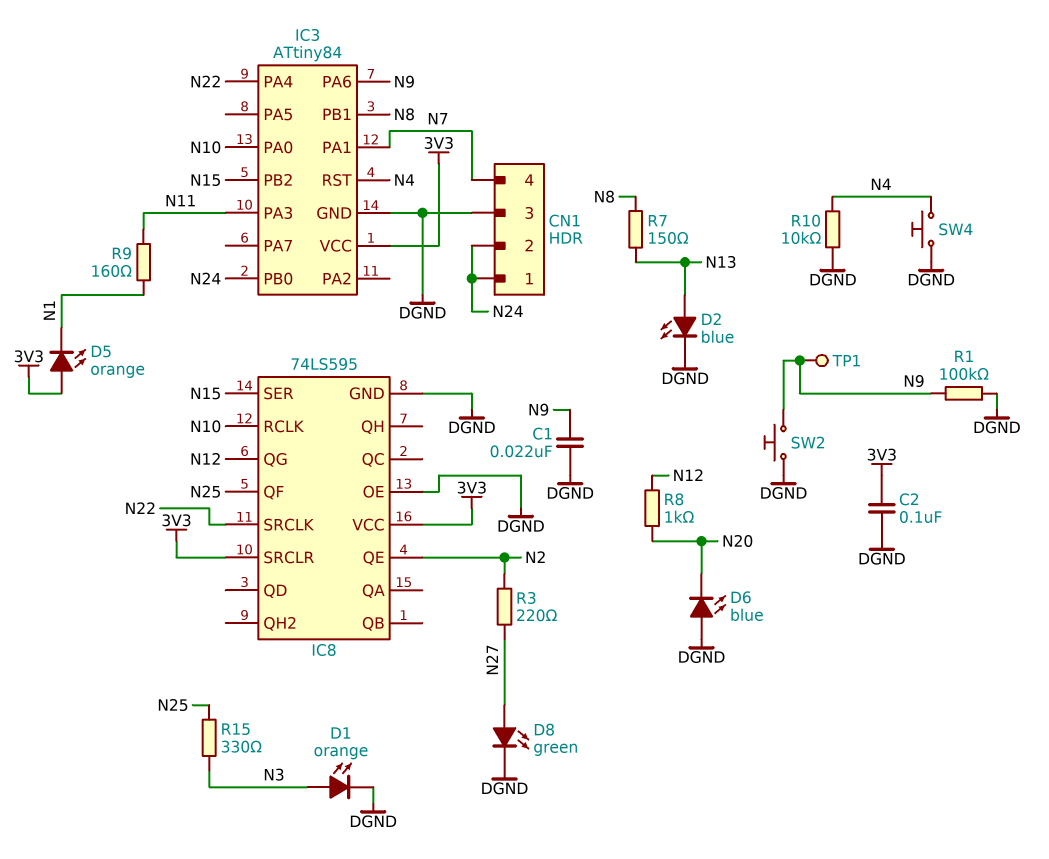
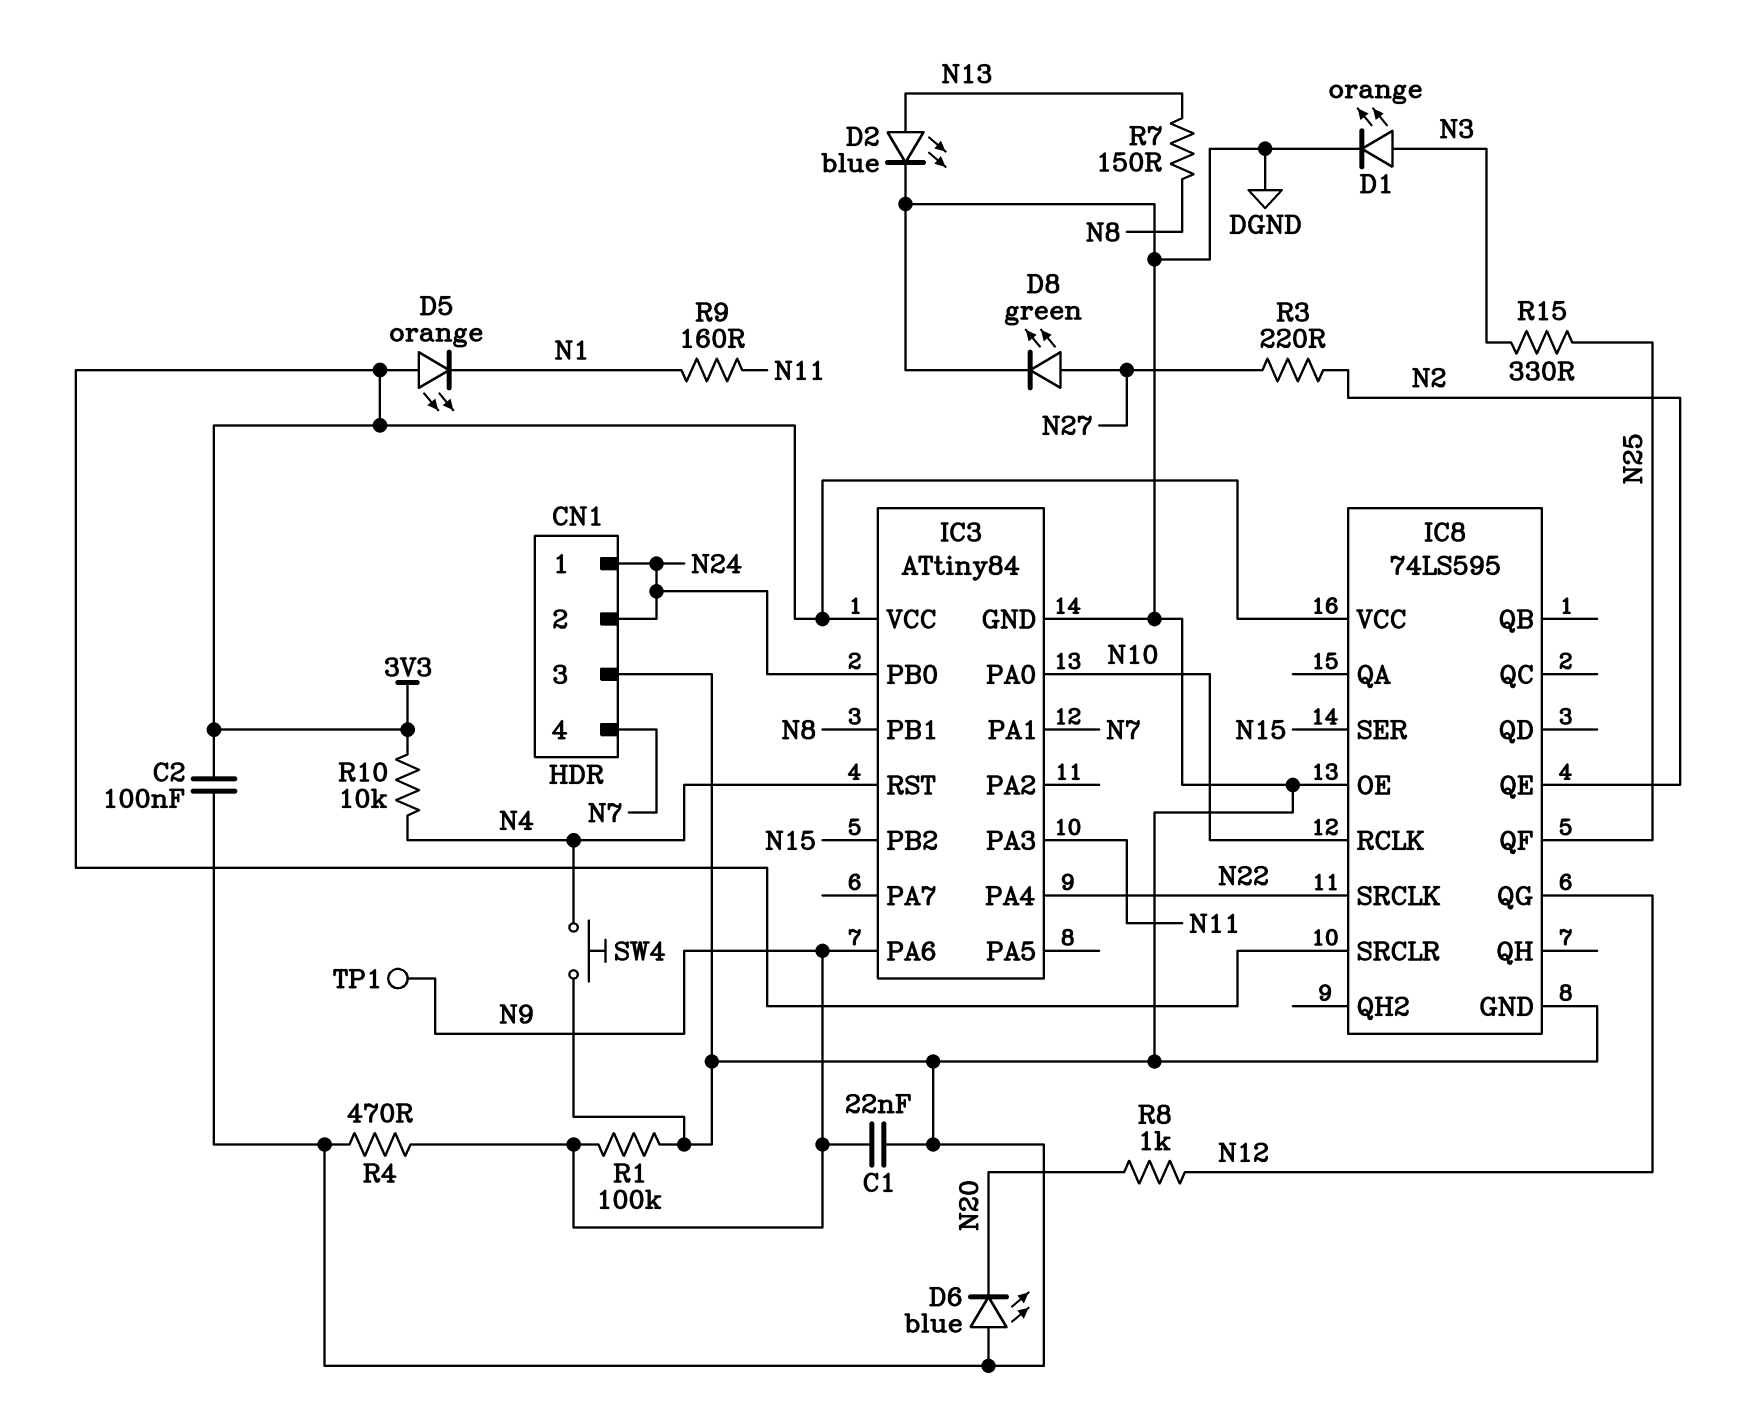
R4: none -> 470 (DGND, N9)
R10: 10k (DGND, N4) -> 10k (3V3, N4)
SW2: button (DGND, N9) -> none

